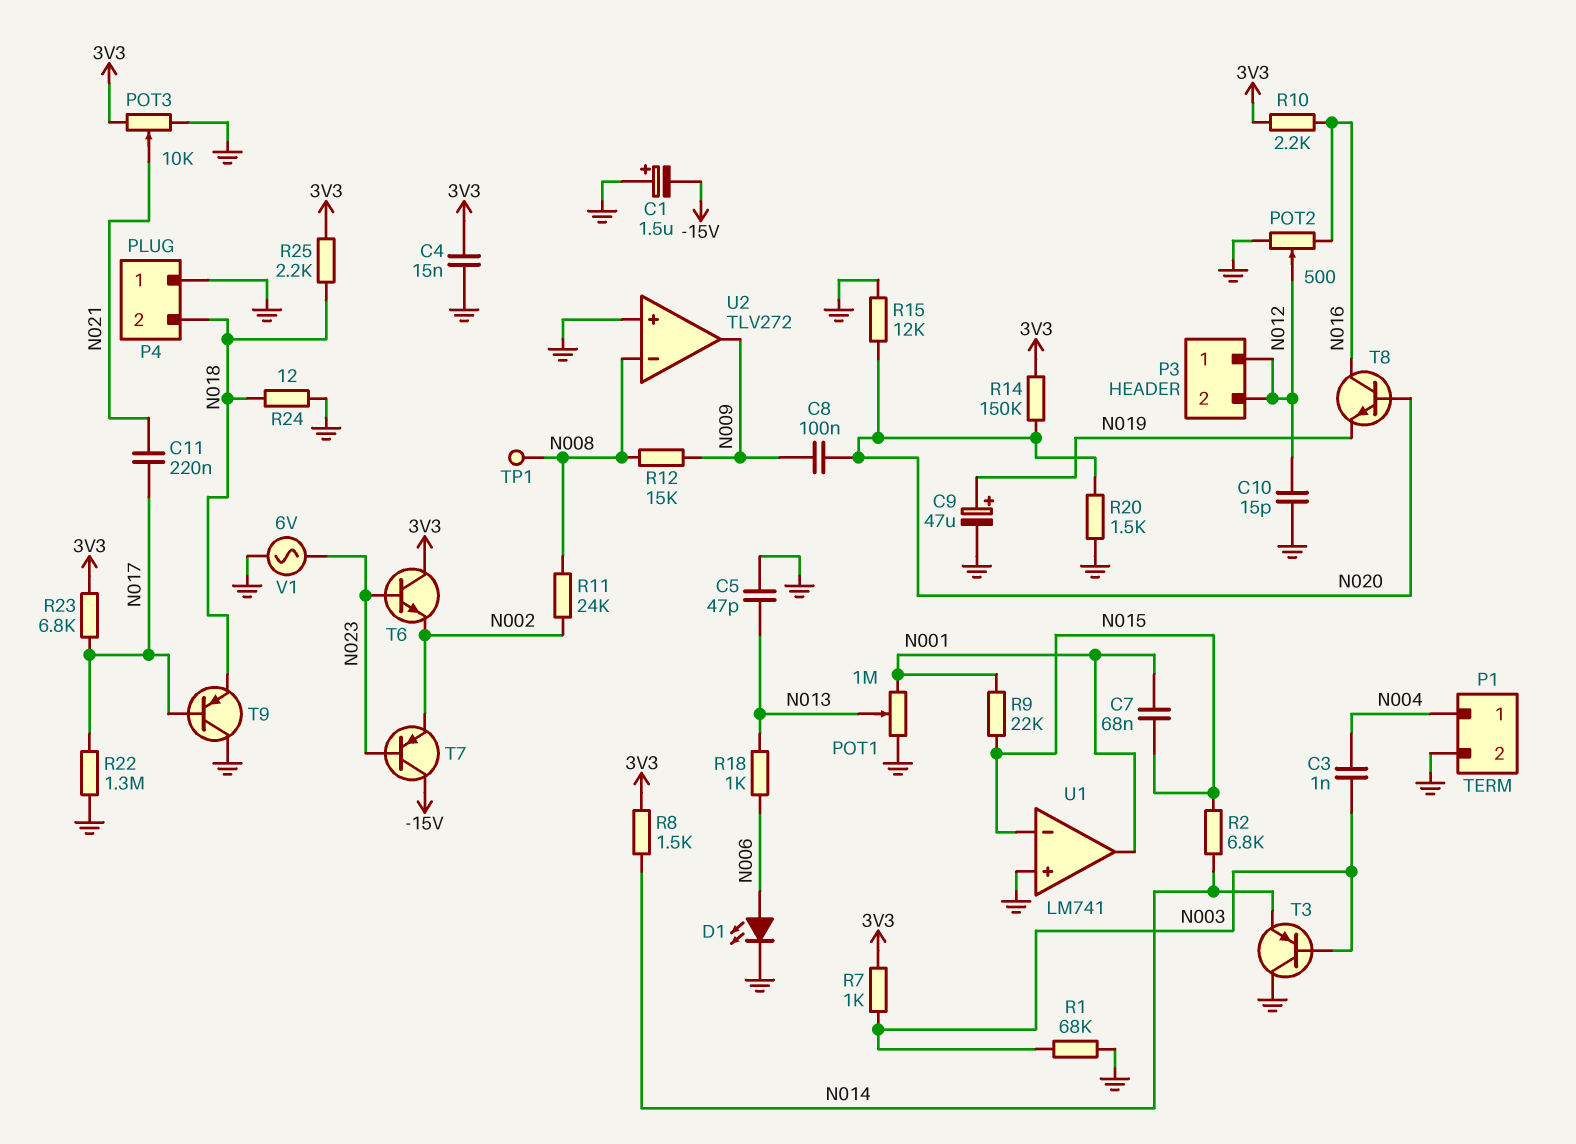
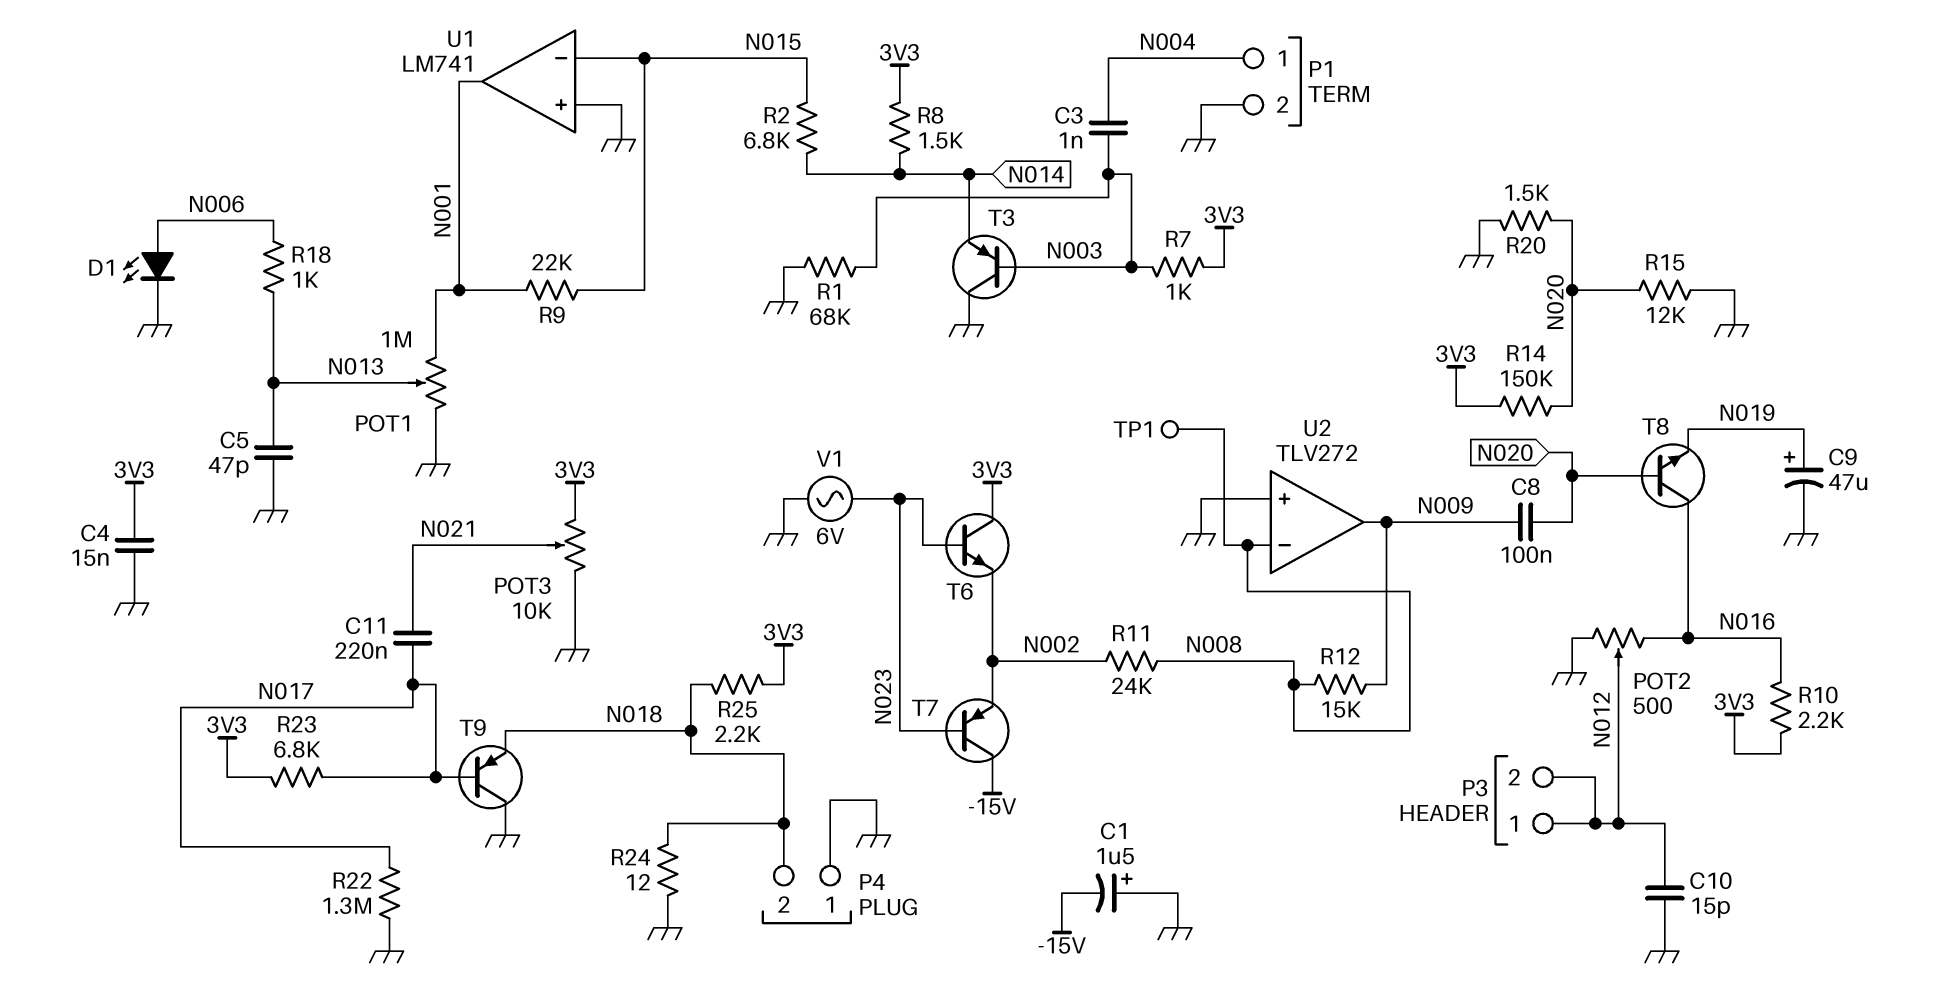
C7: 68nF (N001, N015) -> none

